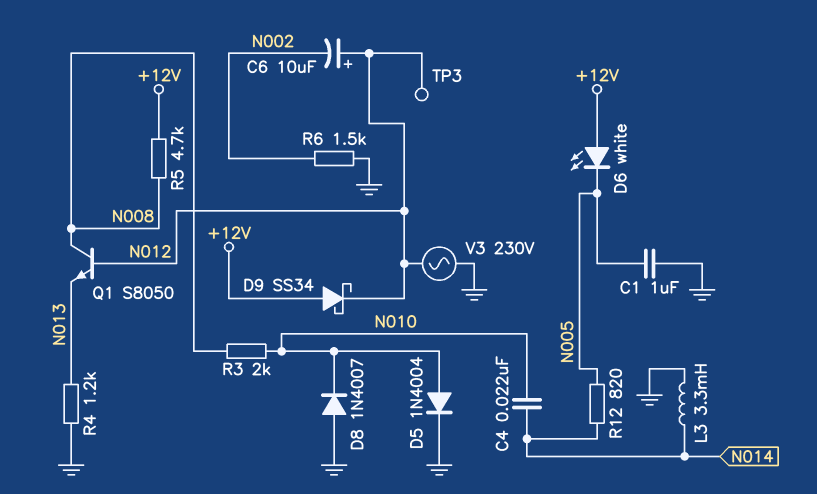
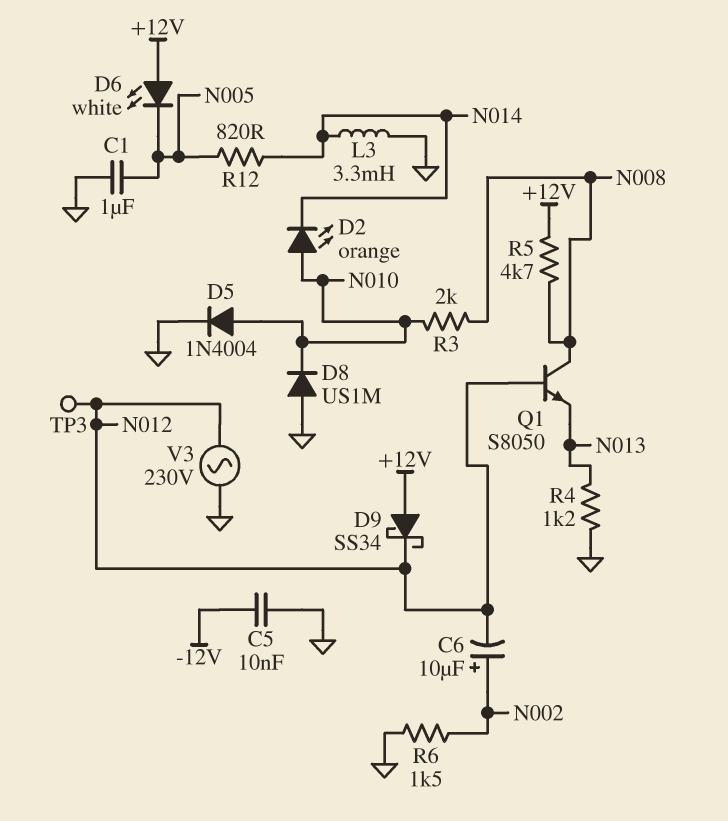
C4: 22nF (N010, N014) -> none
C5: none -> 10nF (-12V, GND)
C6: 10uF (plus N012, minus N002) -> 10uF (plus N002, minus N012)
D2: none -> LED orange (A N010, K N014)
D8: diode 1N4007 (A GND, K N010) -> diode US1M (A GND, K N010)

